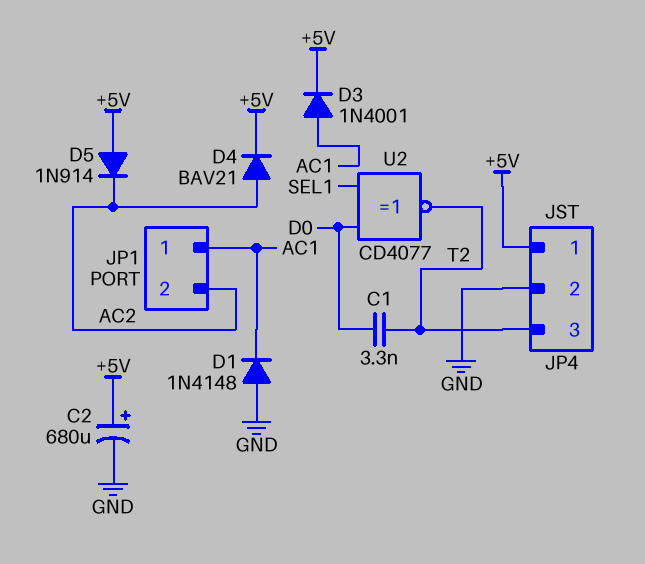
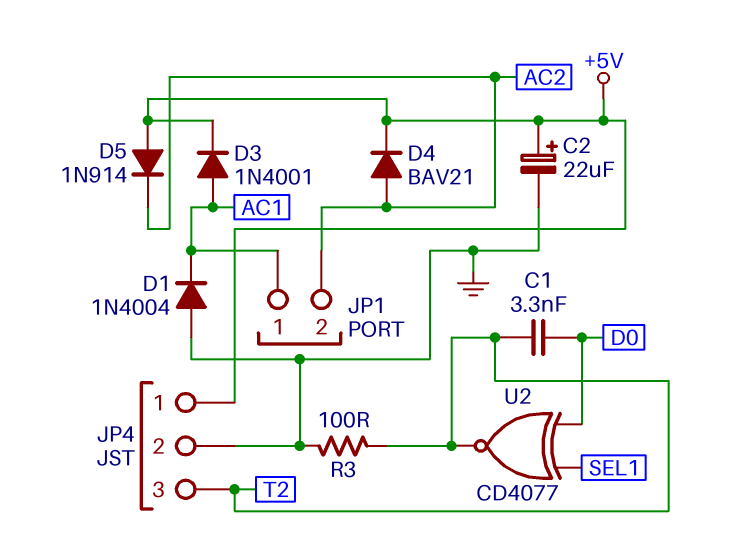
C2: 680uF (plus +5V, minus GND) -> 22uF (plus +5V, minus GND)
D1: diode 1N4148 (A GND, K AC1) -> diode 1N4004 (A GND, K AC1)
R3: none -> 100 (GND, T2)

